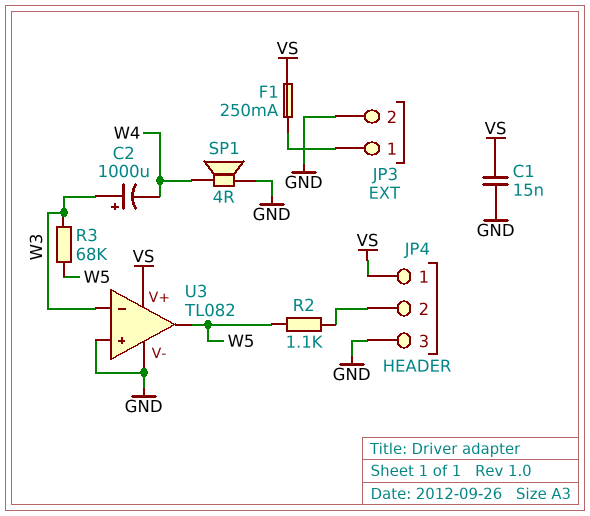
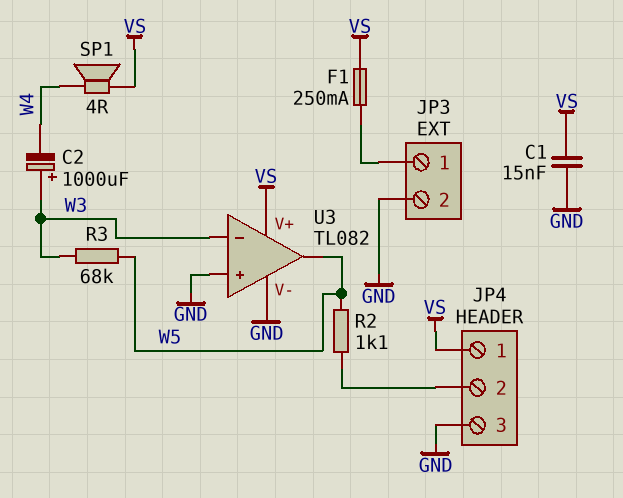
SP1: speaker 4R (GND, W4) -> speaker 4R (VS, W4)

